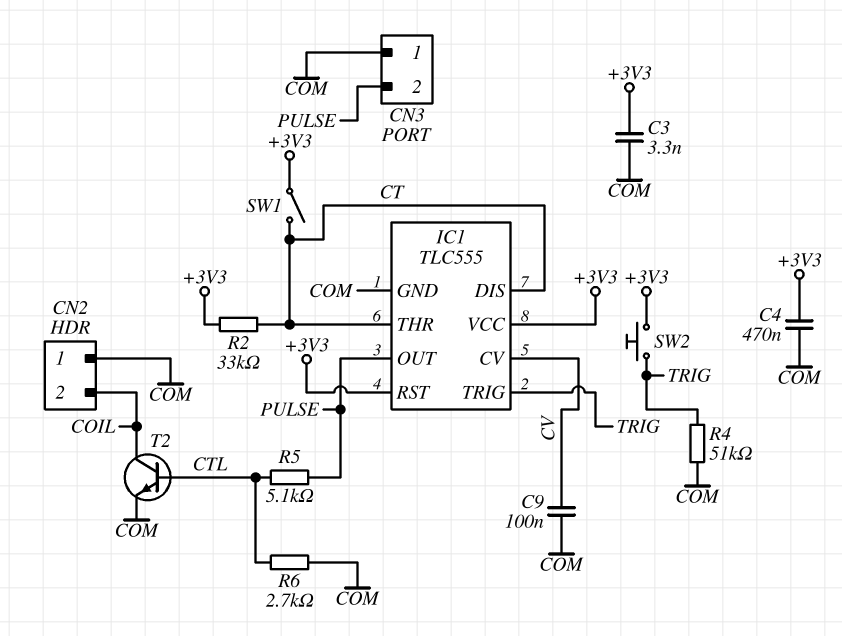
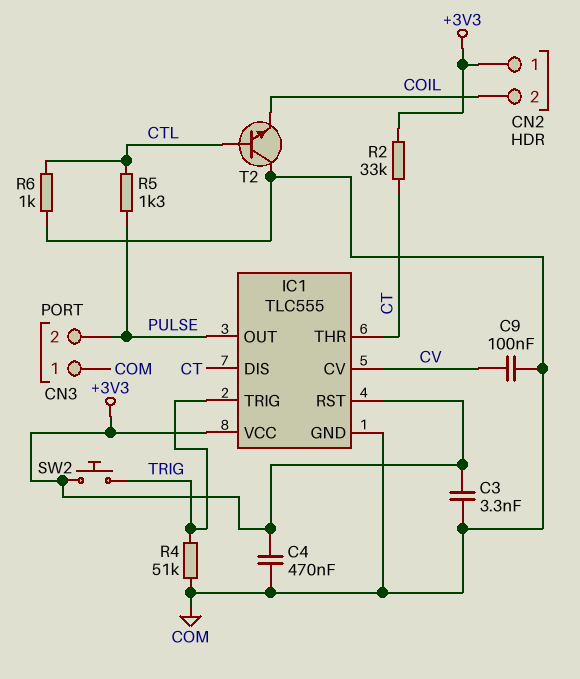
CN2 pin 1: COM -> +3V3
R5: 5.1k (CTL, PULSE) -> 1.3k (CTL, PULSE)
R6: 2.7k (COM, CTL) -> 1k (COM, CTL)
SW1: switch (+3V3, CT) -> none
T2: NPN (B CTL, C COIL, E COM) -> NPN (B CTL, C COM, E COIL)

